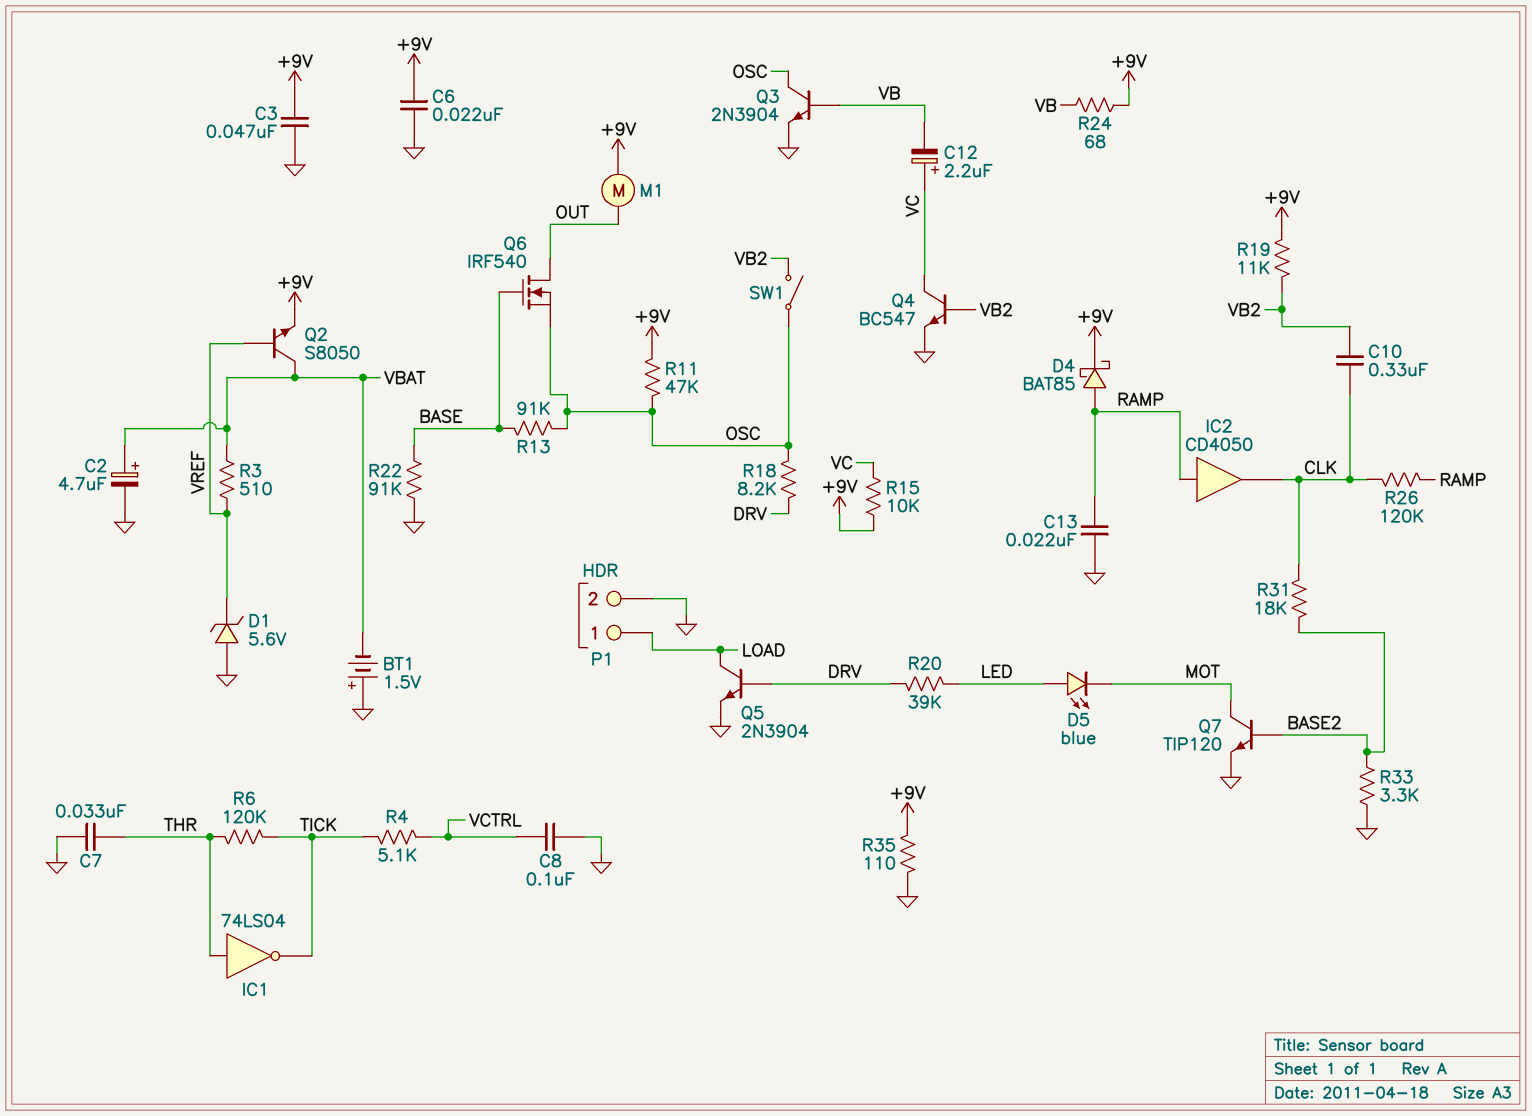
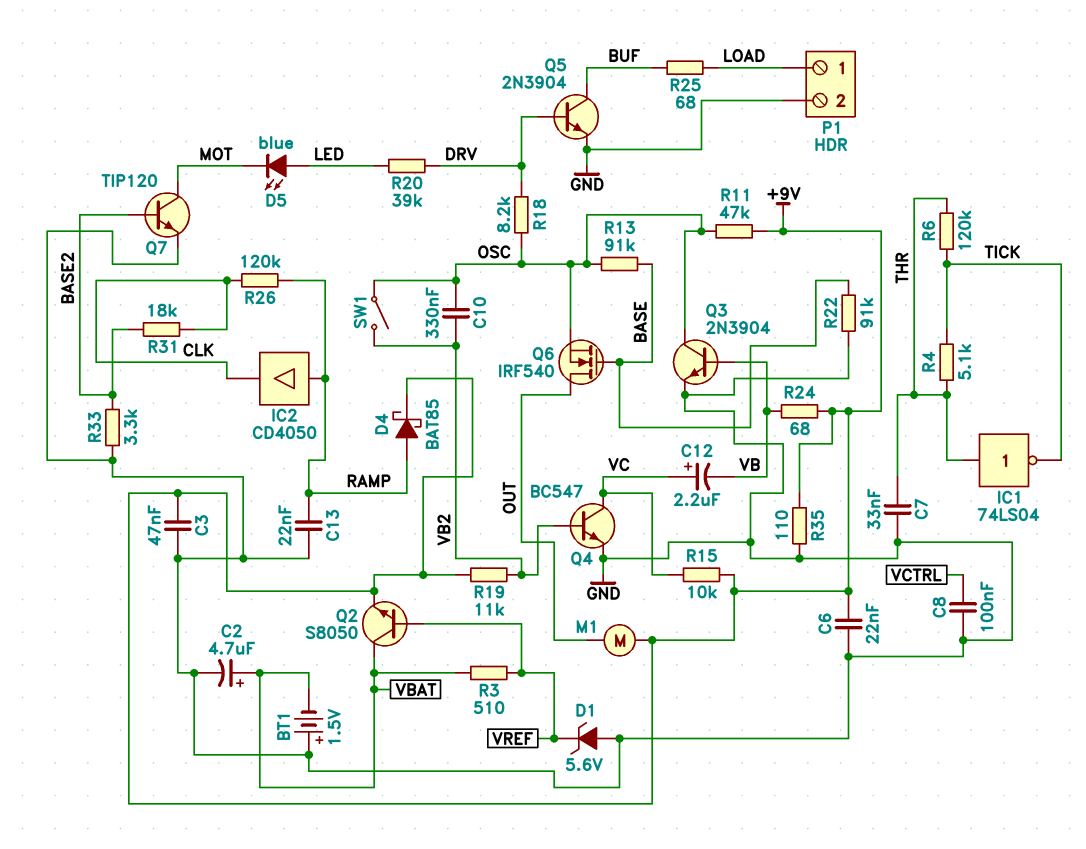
C10: 330nF (CLK, VB2) -> 330nF (OSC, VB2)
Q5: NPN 2N3904 (B DRV, C LOAD, E GND) -> NPN 2N3904 (B DRV, C BUF, E GND)
R4: 5.1k (TICK, VCTRL) -> 5.1k (THR, TICK)
R25: none -> 68 (BUF, LOAD)

